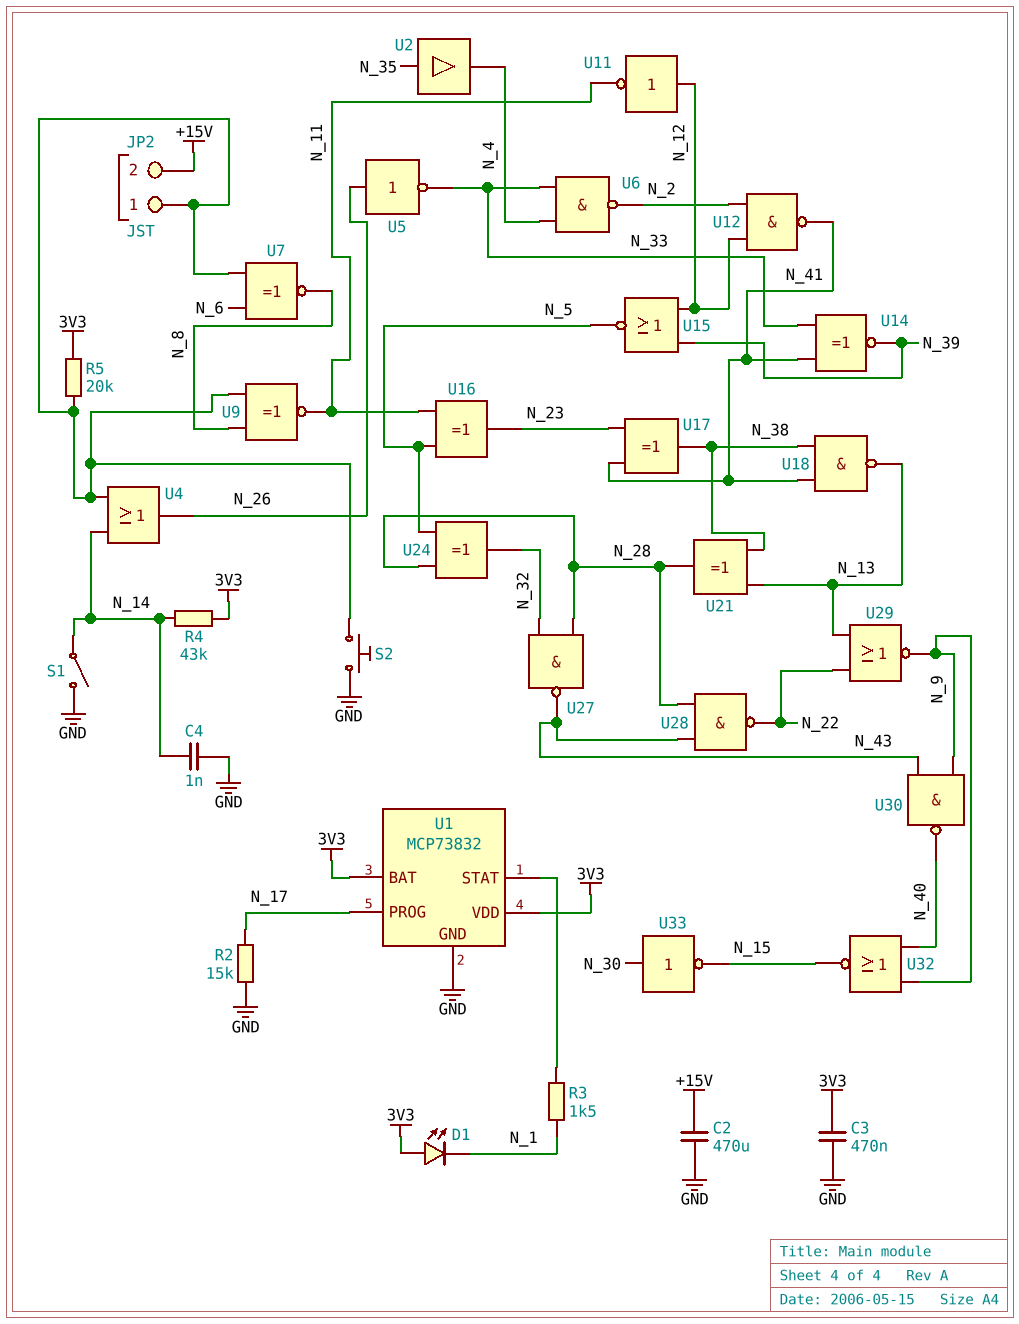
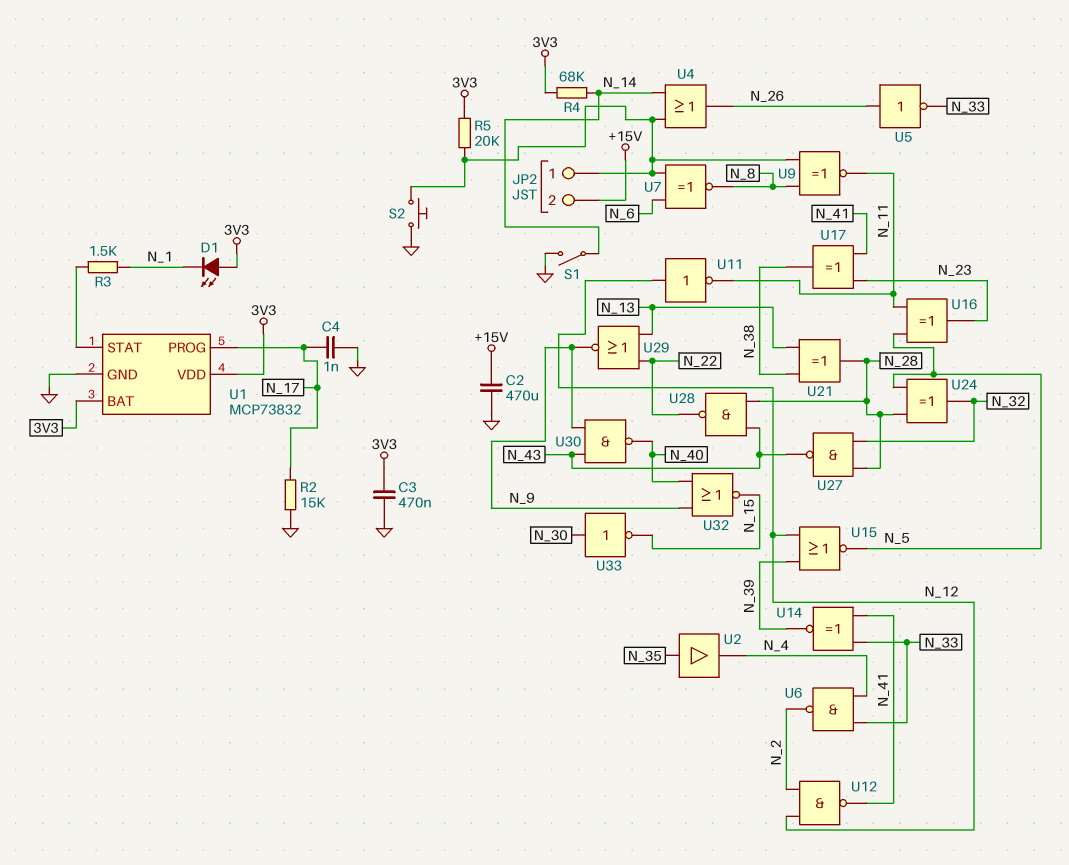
C4: 1nF (GND, N_14) -> 1nF (GND, N_17)
R4: 43k (3V3, N_14) -> 68k (3V3, N_14)
U18: NAND (in N_38, in N_41, out N_13) -> none

